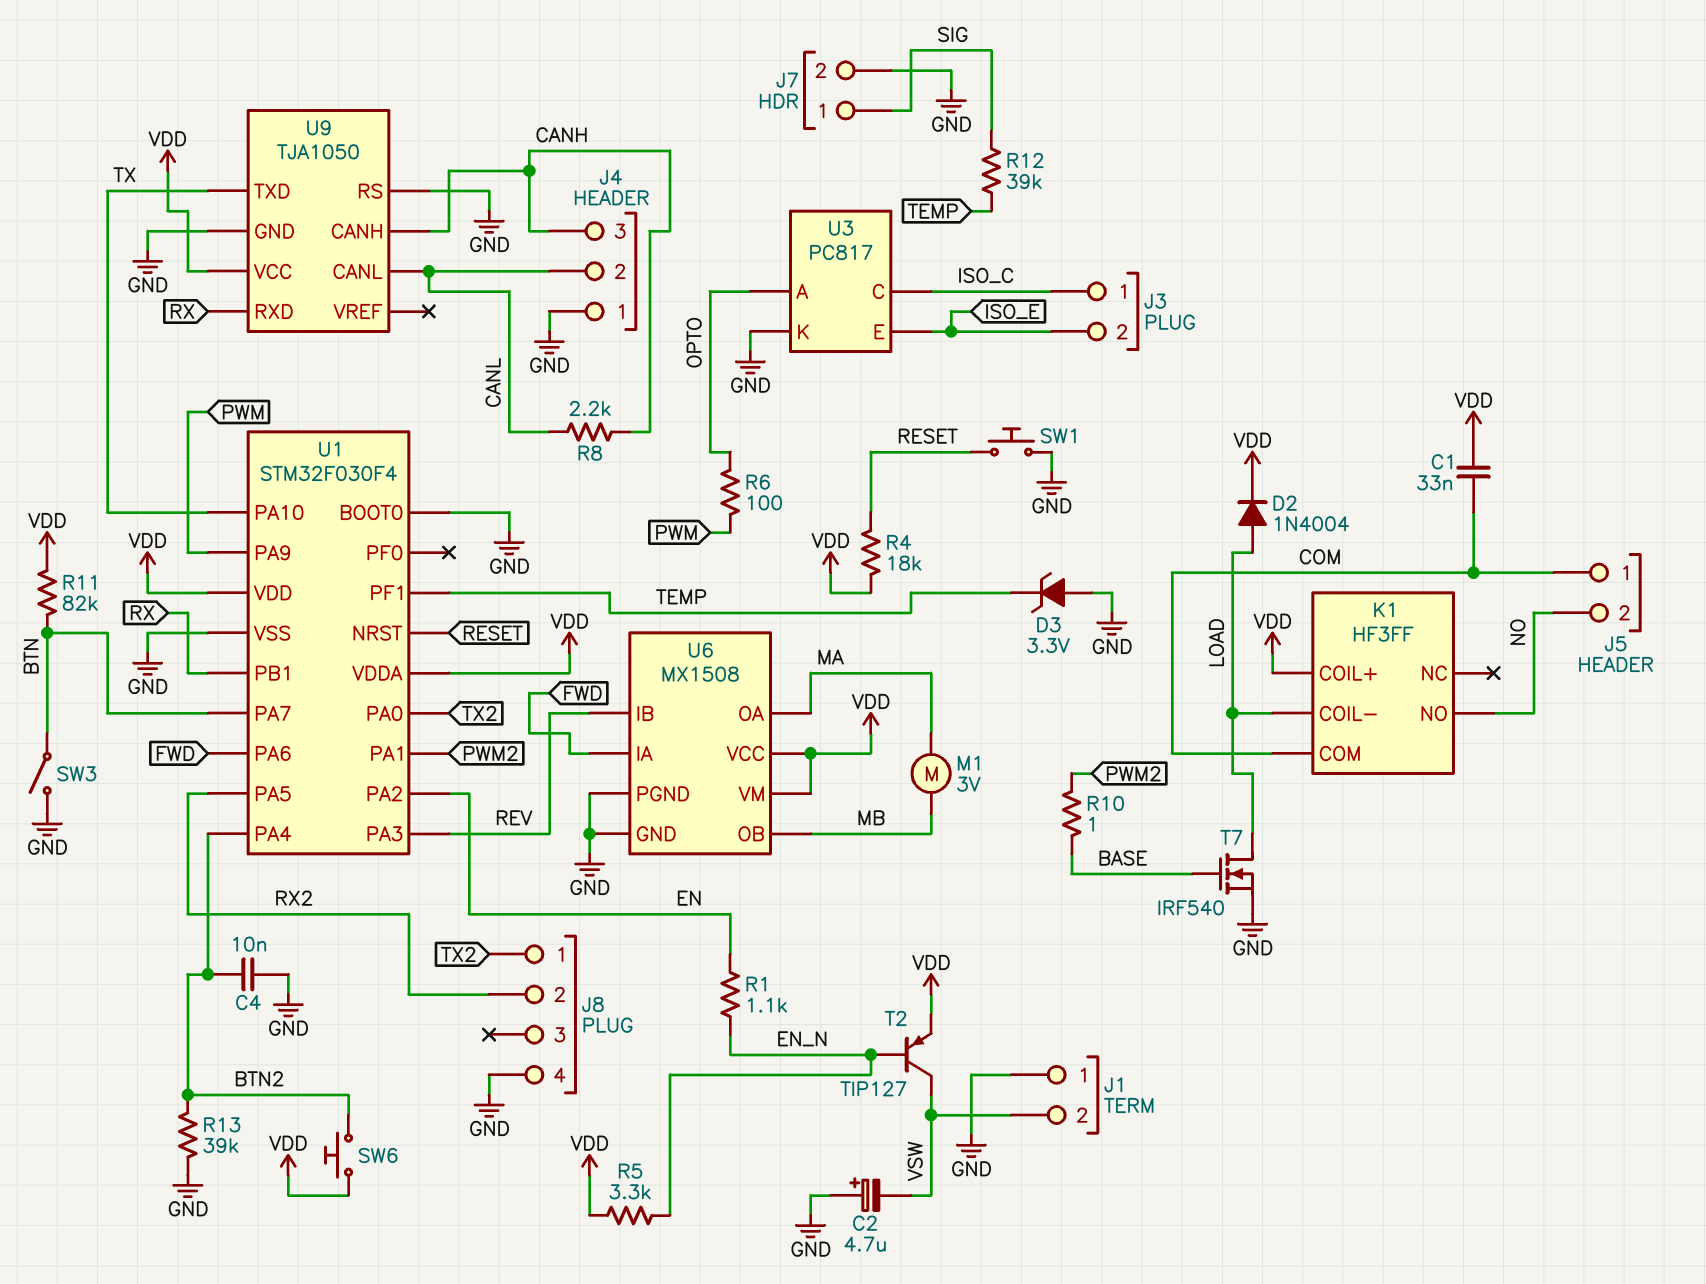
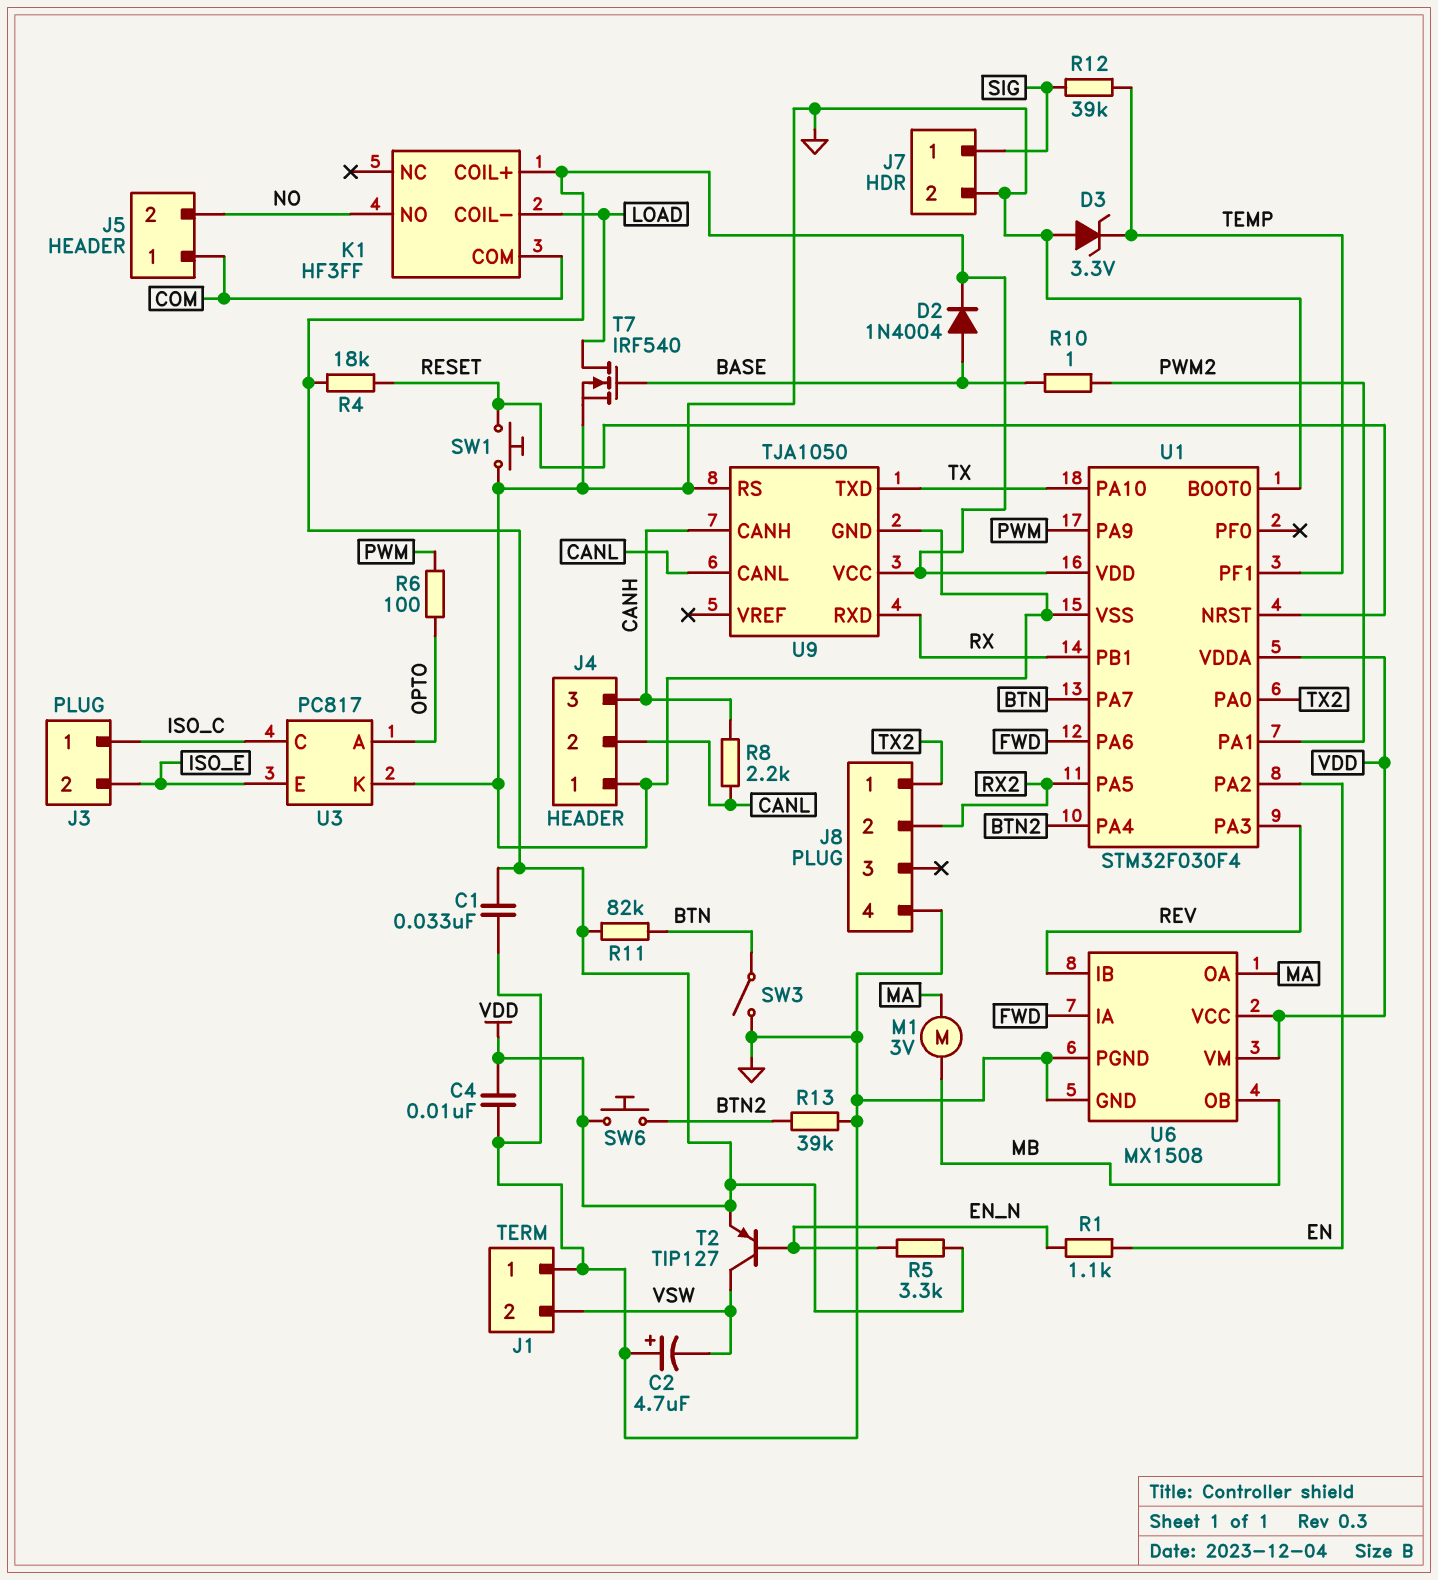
C1: 33nF (COM, VDD) -> 33nF (GND, VDD)
C4: 10nF (BTN2, GND) -> 10nF (GND, VDD)
D2: diode 1N4004 (A LOAD, K VDD) -> diode 1N4004 (A BASE, K VDD)

